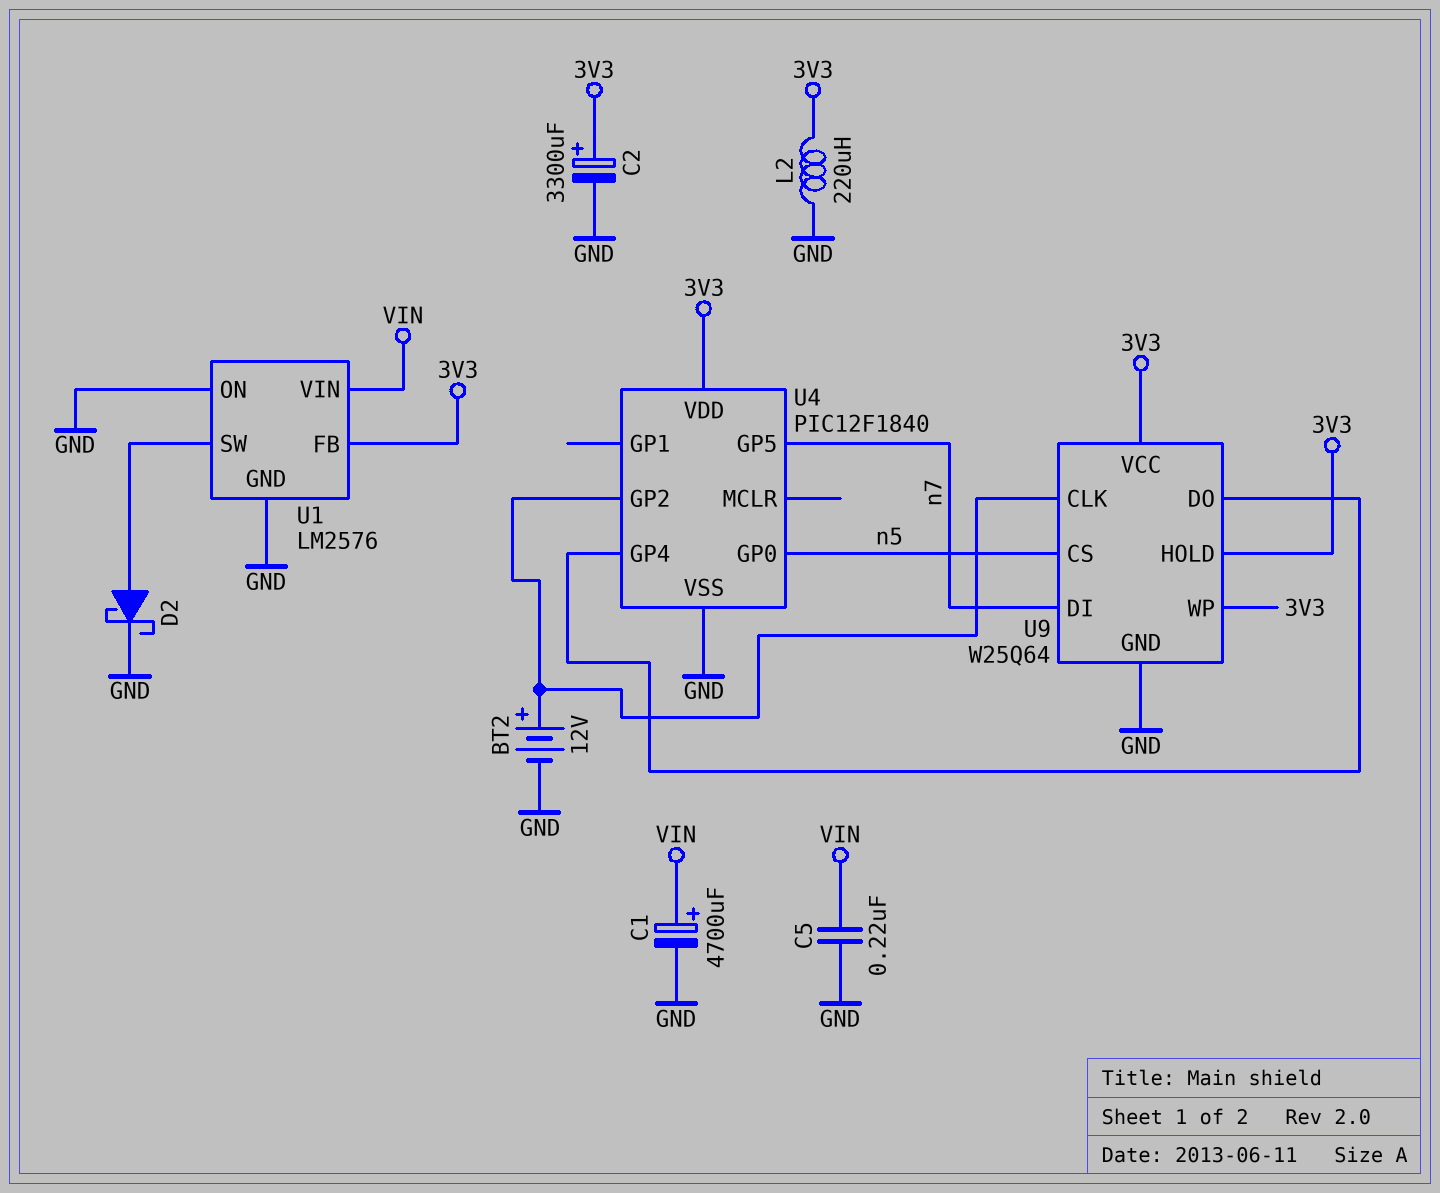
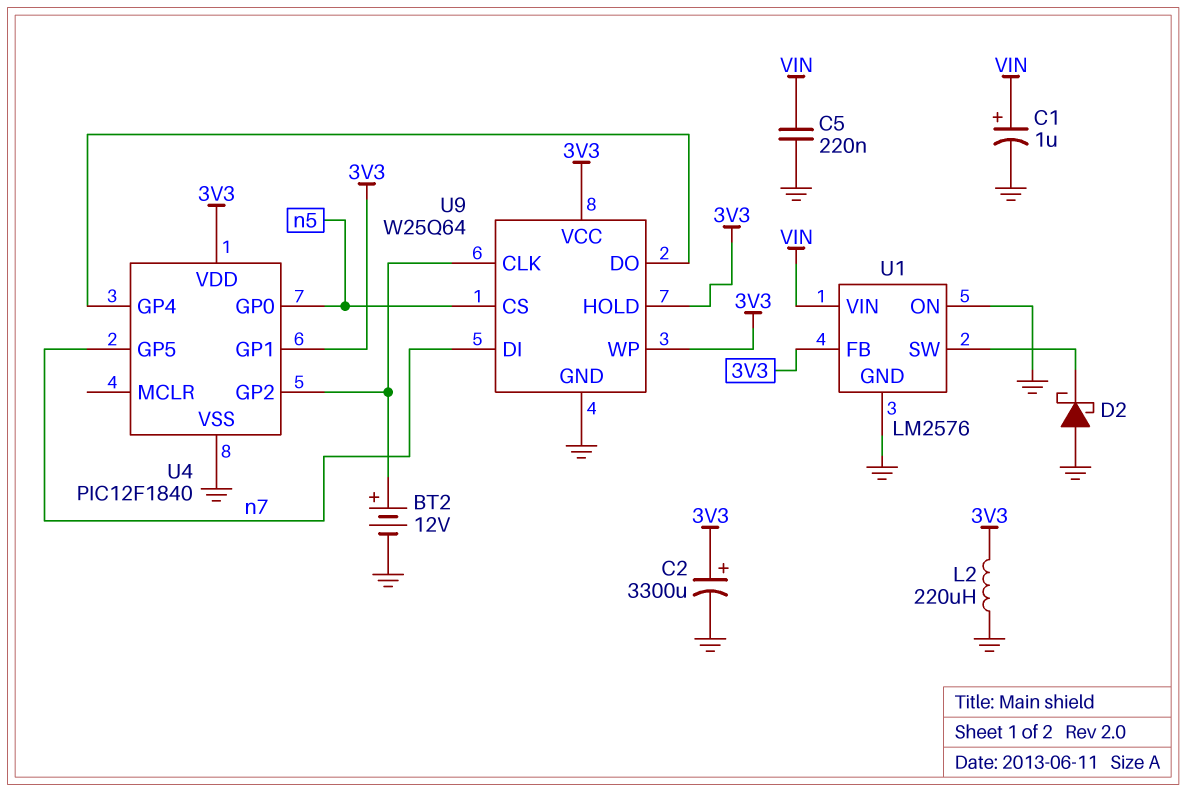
C1: 4700uF (plus VIN, minus GND) -> 1uF (plus VIN, minus GND)
D2: schottky (A U1/SW, K GND) -> schottky (A GND, K U1/SW)
U4 pin GP1: none -> 3V3

